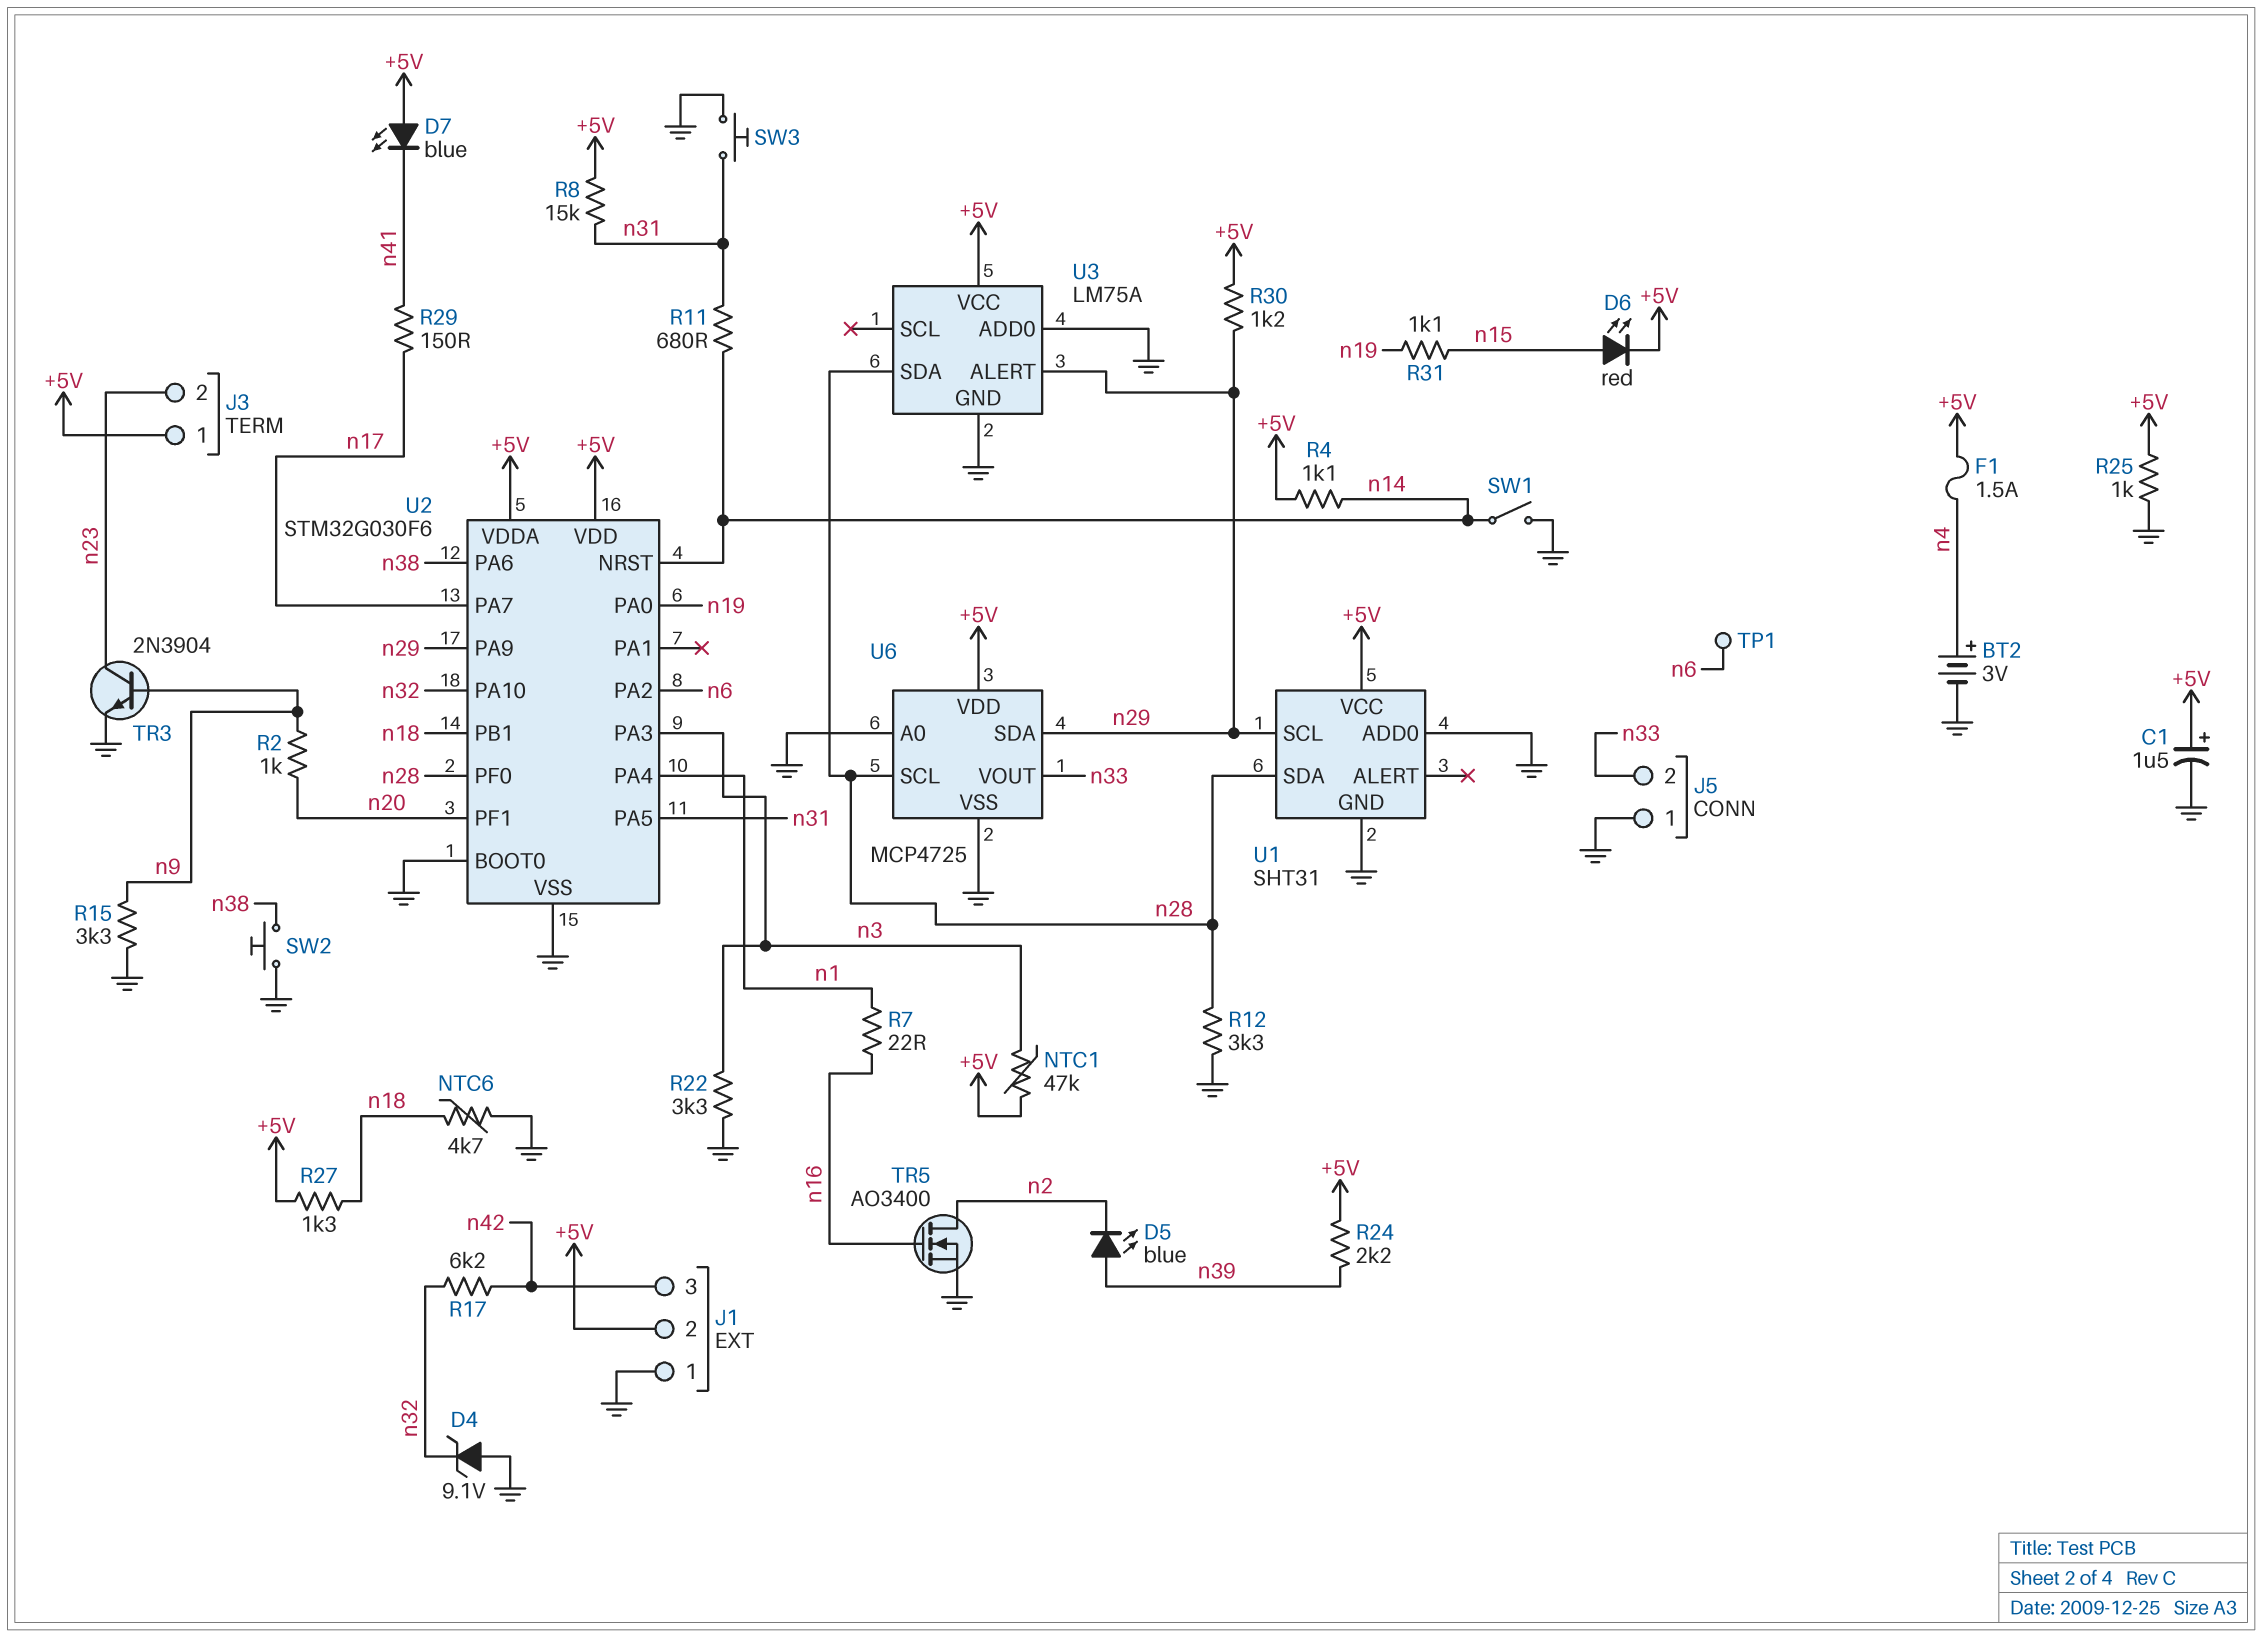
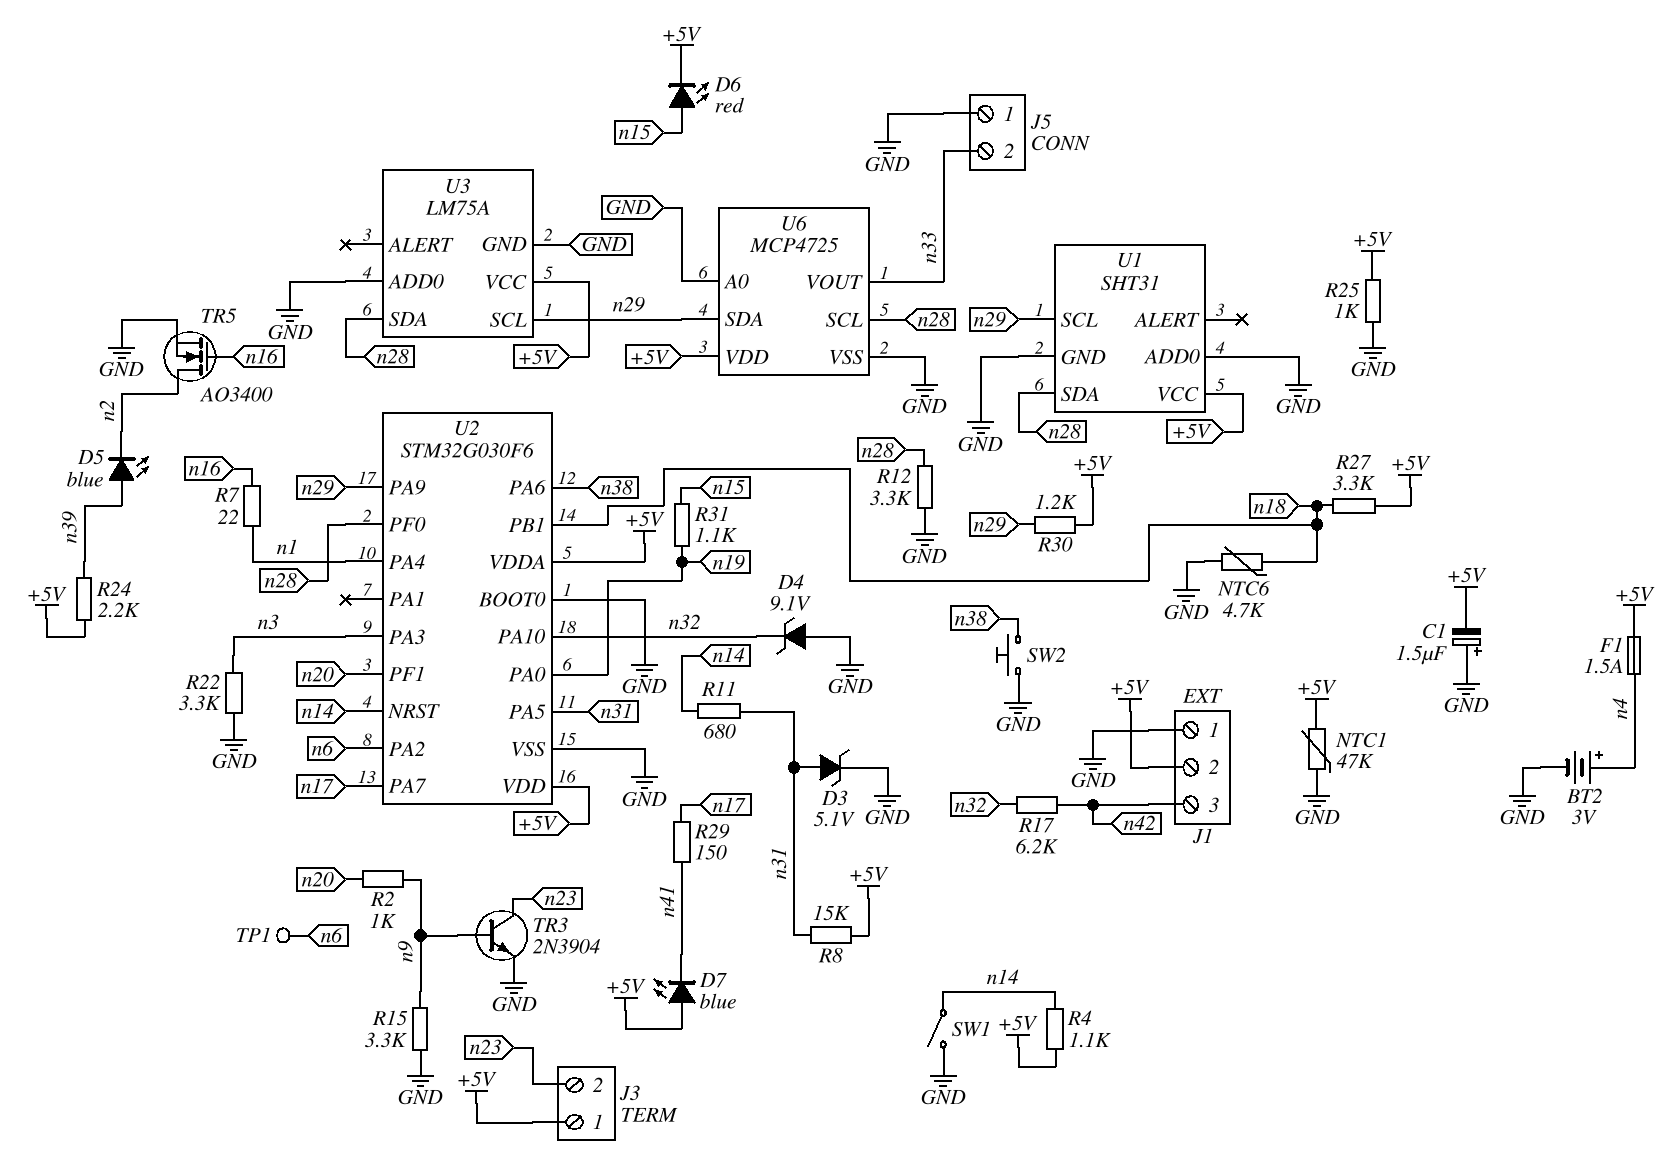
C1: 1.5uF (plus +5V, minus GND) -> 1.5uF (plus GND, minus +5V)
D3: none -> zener 5.1V (A n31, K GND)
NTC1: 47k (+5V, n3) -> 47k (+5V, GND)
R27: 1.3k (+5V, n18) -> 3.3k (+5V, n18)
SW3: button (GND, n31) -> none
U3 pin ALERT: n29 -> none
U3 pin SCL: none -> n29

